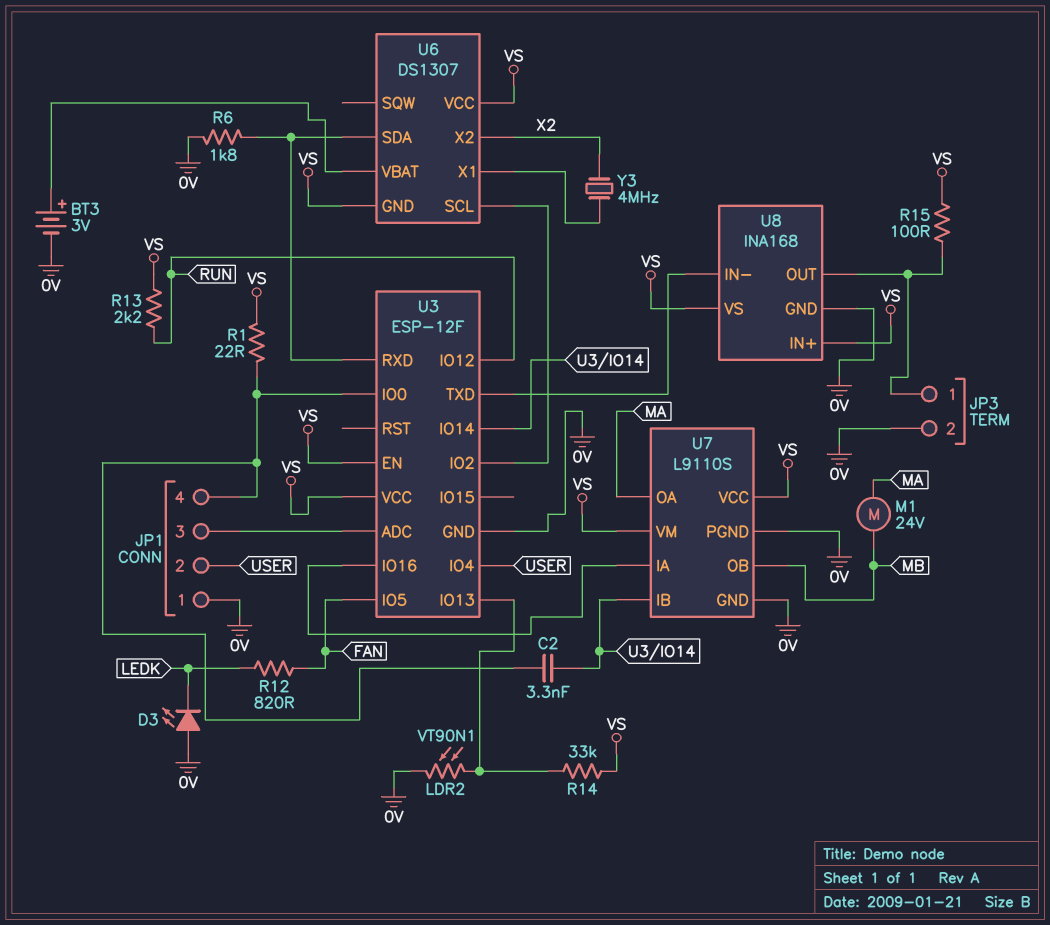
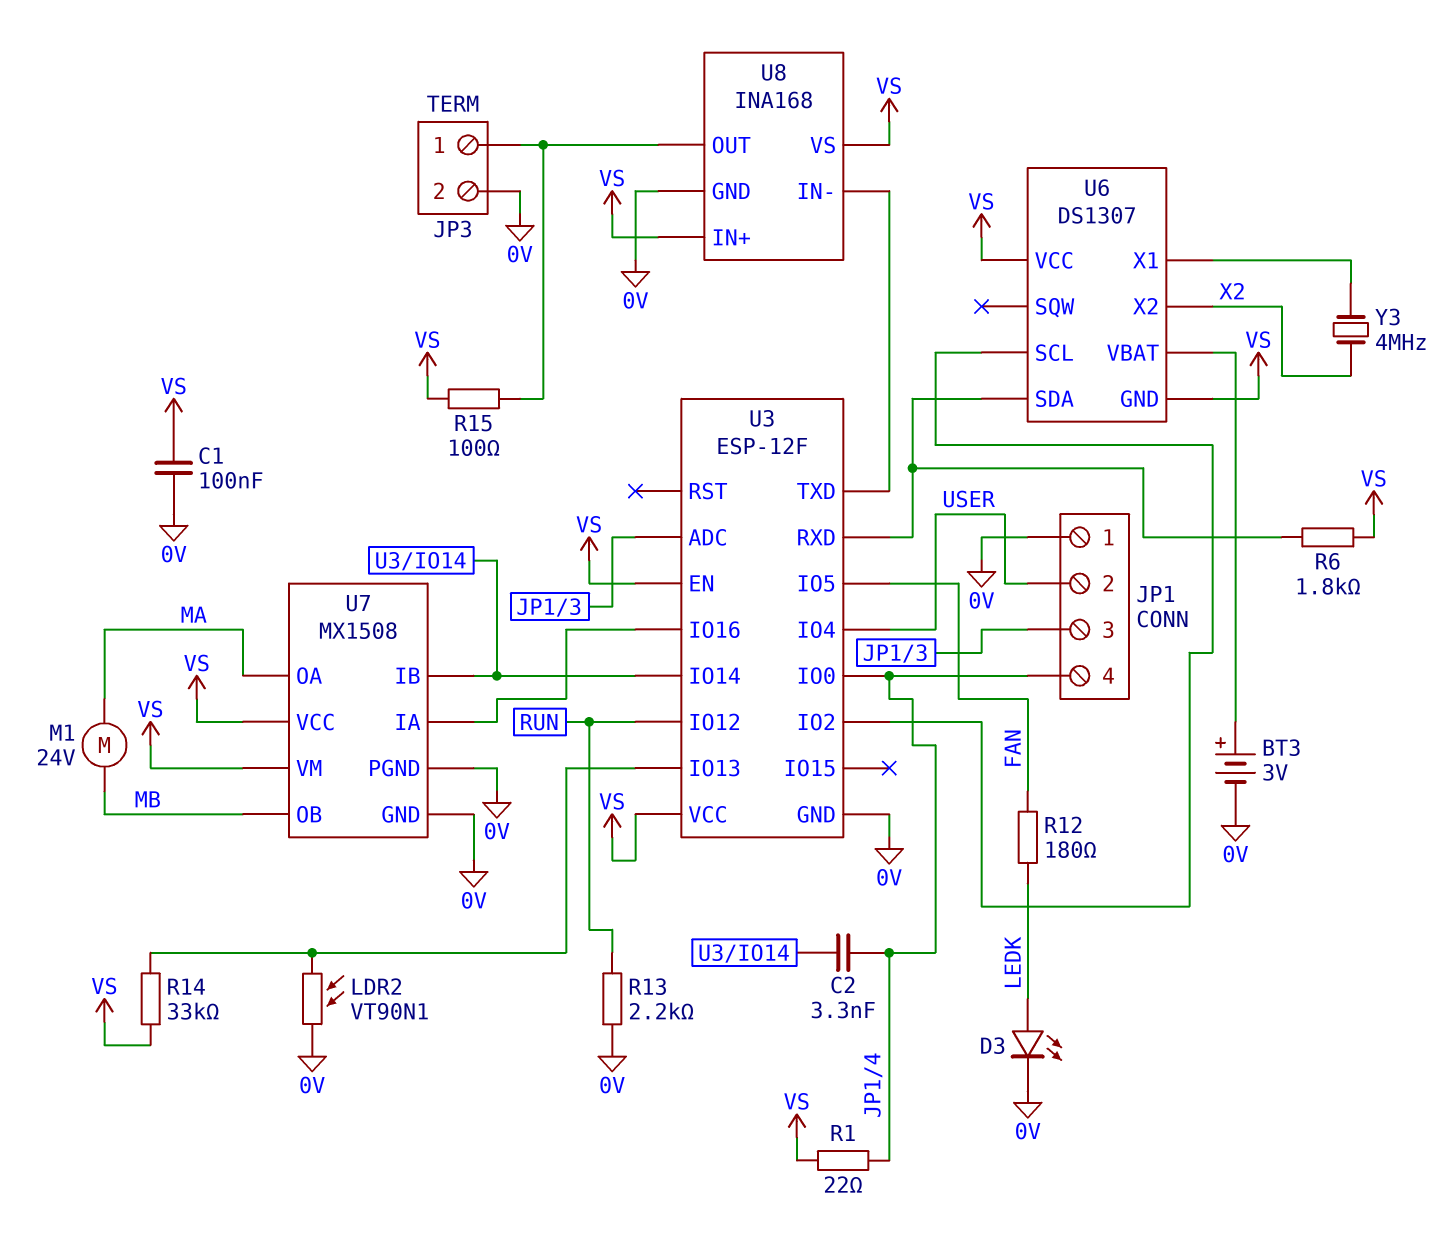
C1: none -> 100nF (0V, VS)
D3: LED (A 0V, K LEDK) -> LED (A LEDK, K 0V)
R6: 1.8k (0V, U3/RXD) -> 1.8k (U3/RXD, VS)
R12: 820 (FAN, LEDK) -> 180 (FAN, LEDK)
R13: 2.2k (RUN, VS) -> 2.2k (0V, RUN)
U7: L9110S -> MX1508

